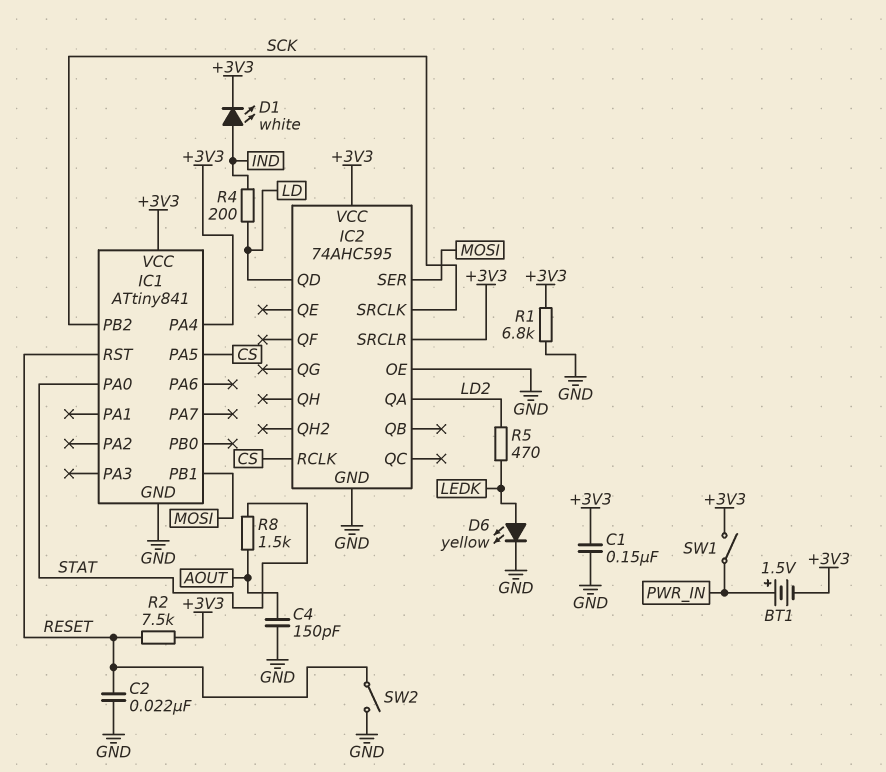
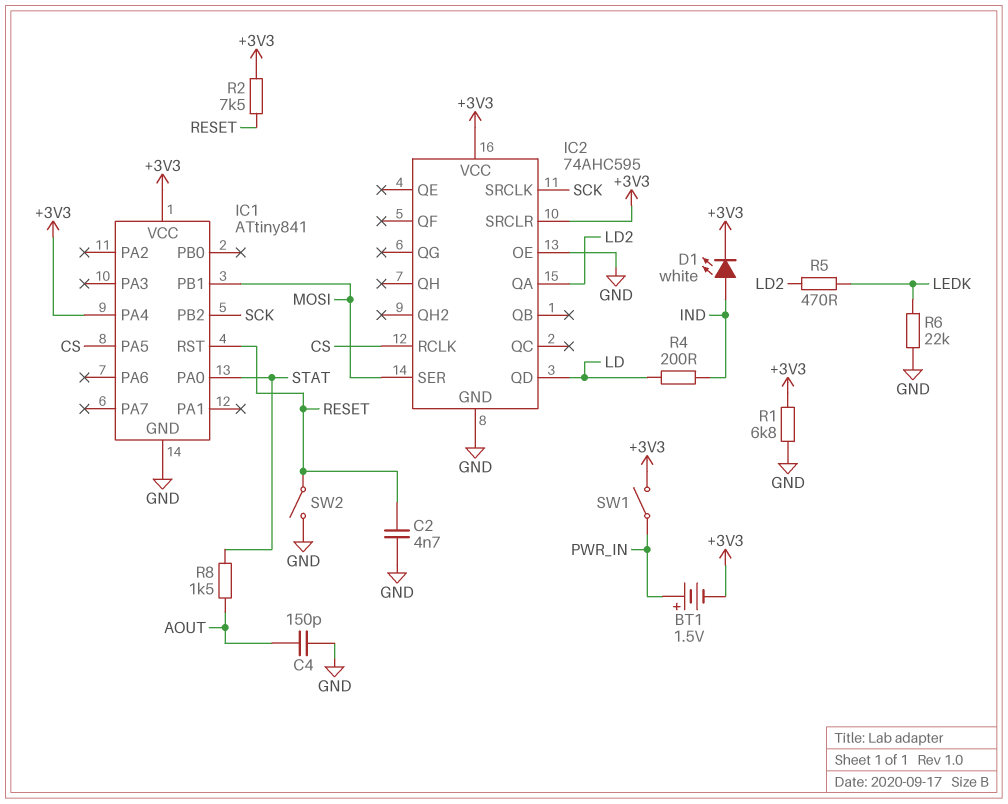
C1: 150nF (+3V3, GND) -> none
C2: 22nF (GND, RESET) -> 4.7nF (GND, RESET)
D6: LED yellow (A LEDK, K GND) -> none
R6: none -> 22k (GND, LEDK)

